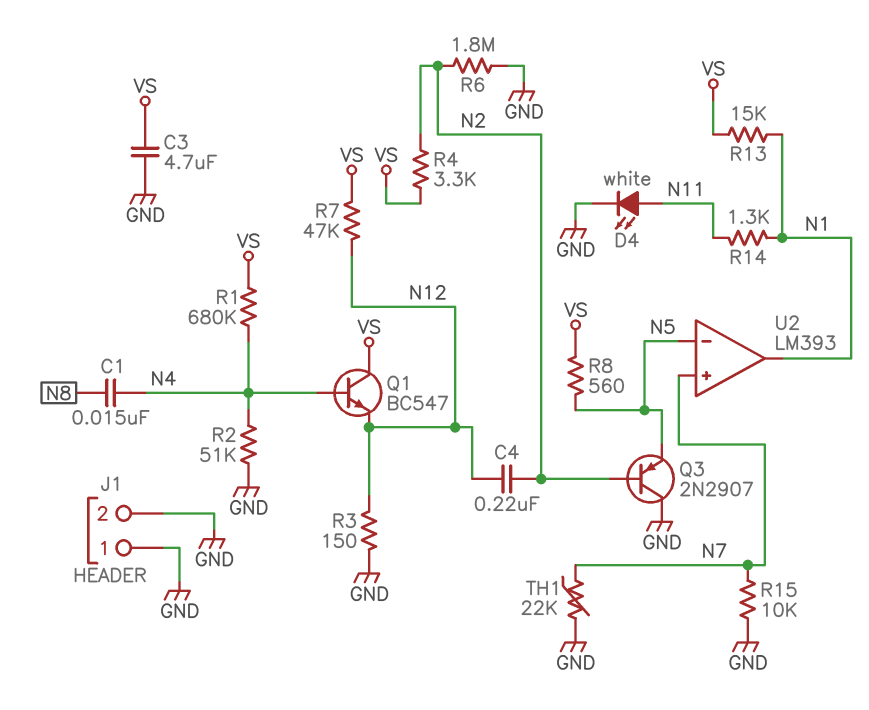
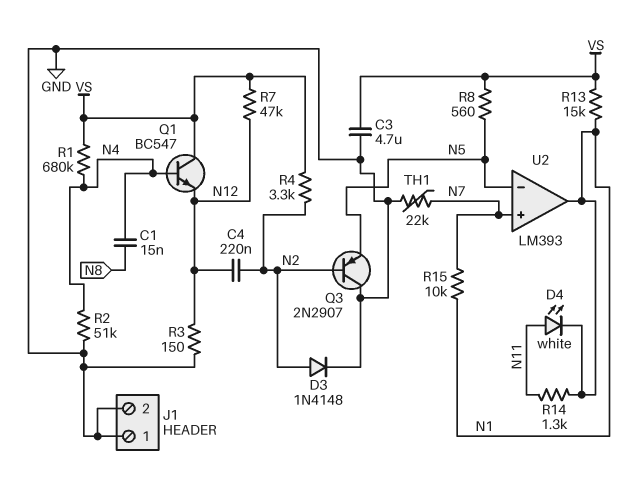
D3: none -> diode 1N4148 (A N2, K GND)
D4: LED white (A N11, K GND) -> LED white (A N11, K N1)
R6: 1.8M (GND, N2) -> none
R15: 10k (GND, N7) -> 10k (N1, N7)

